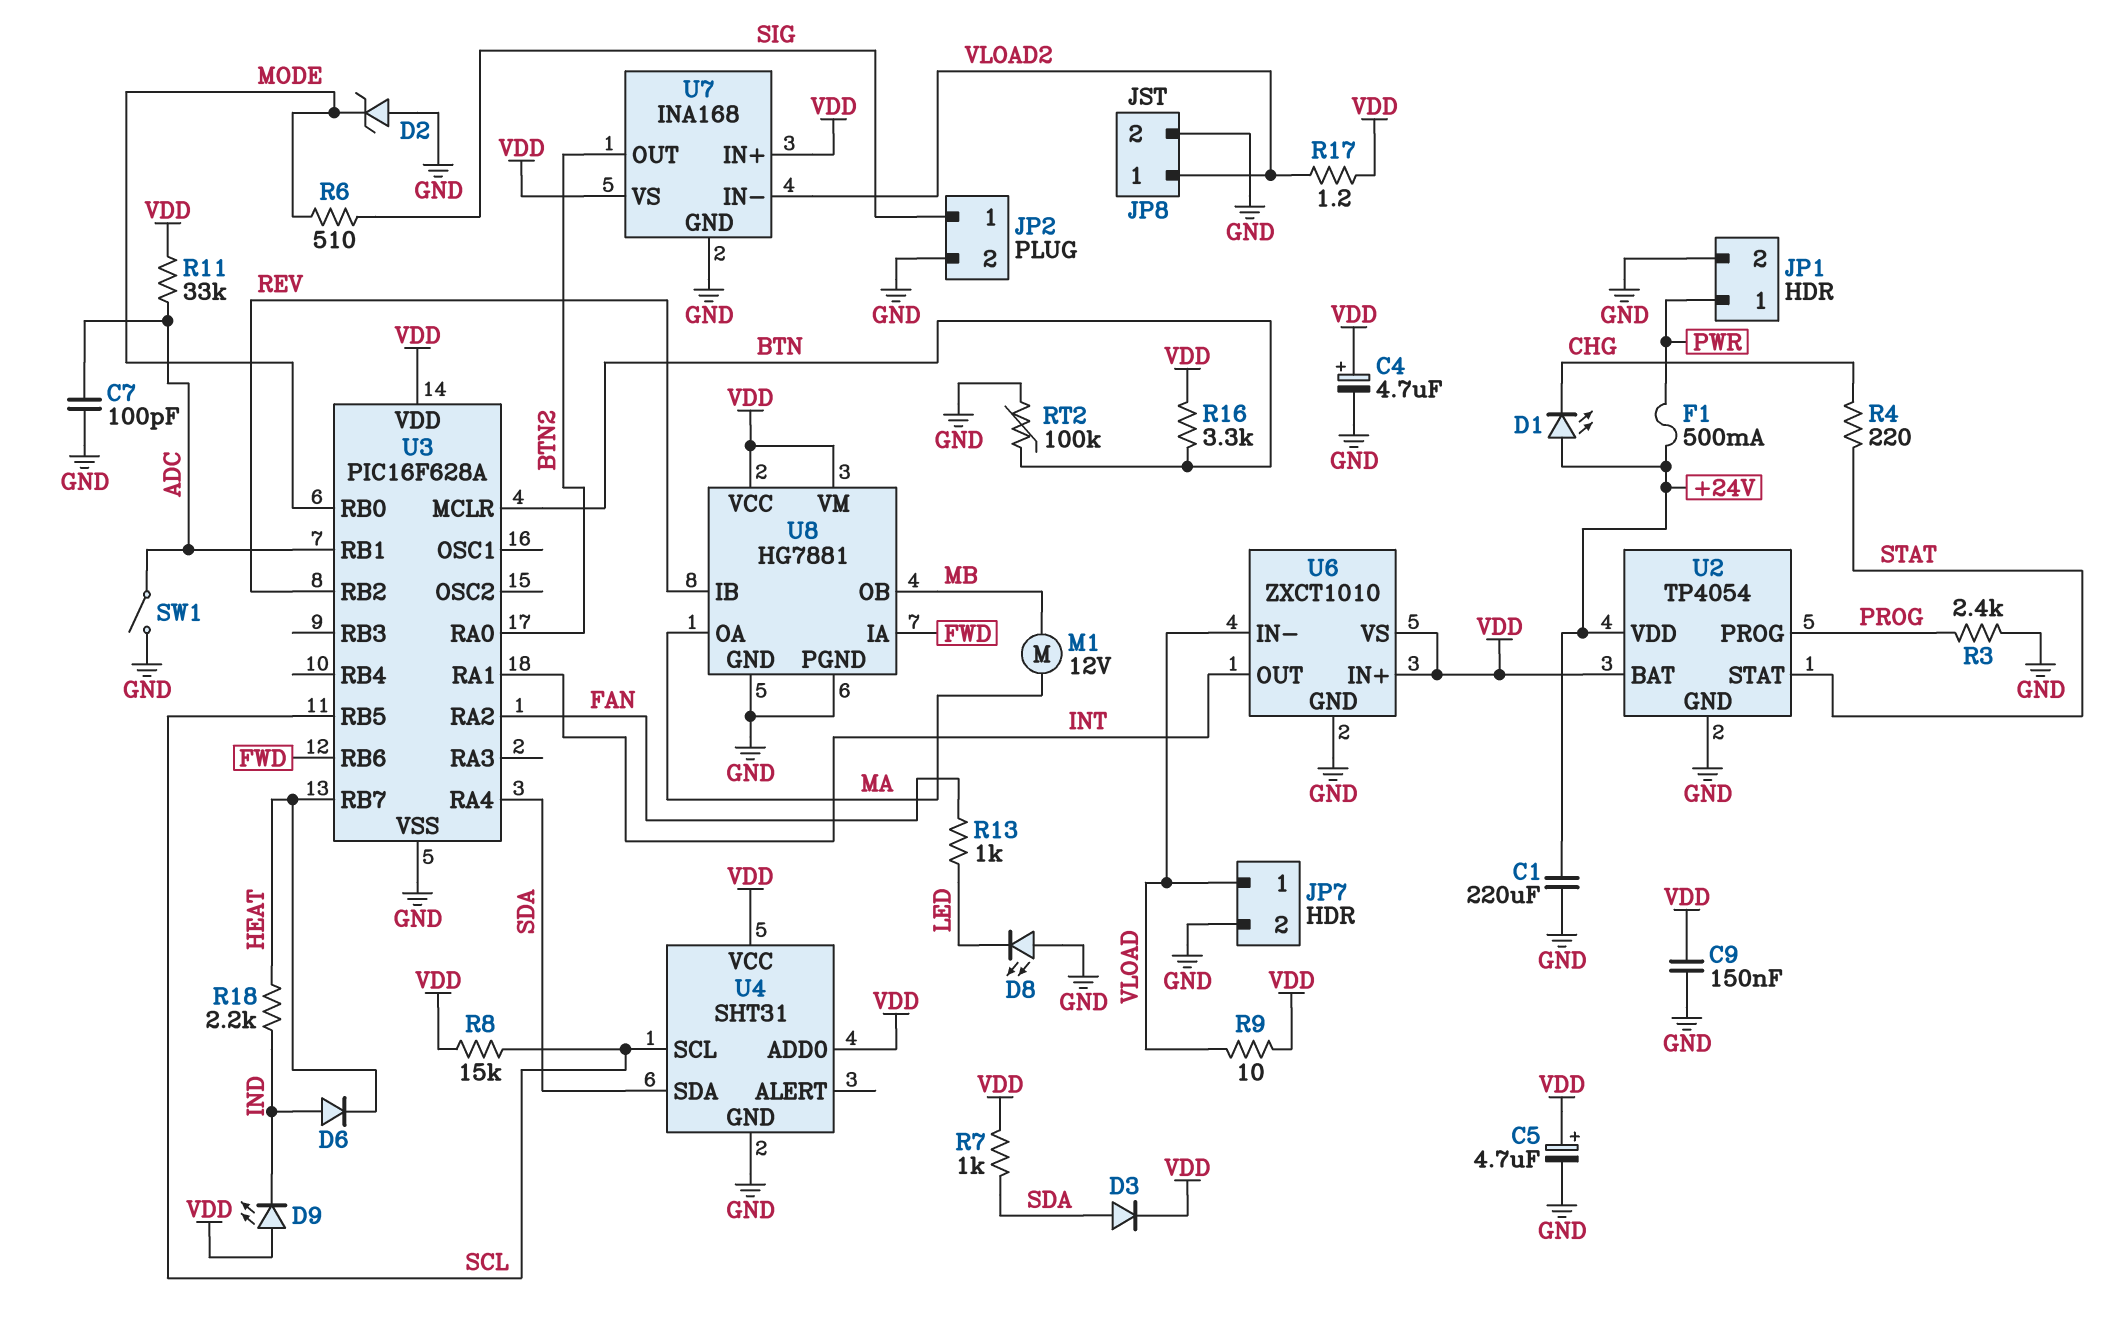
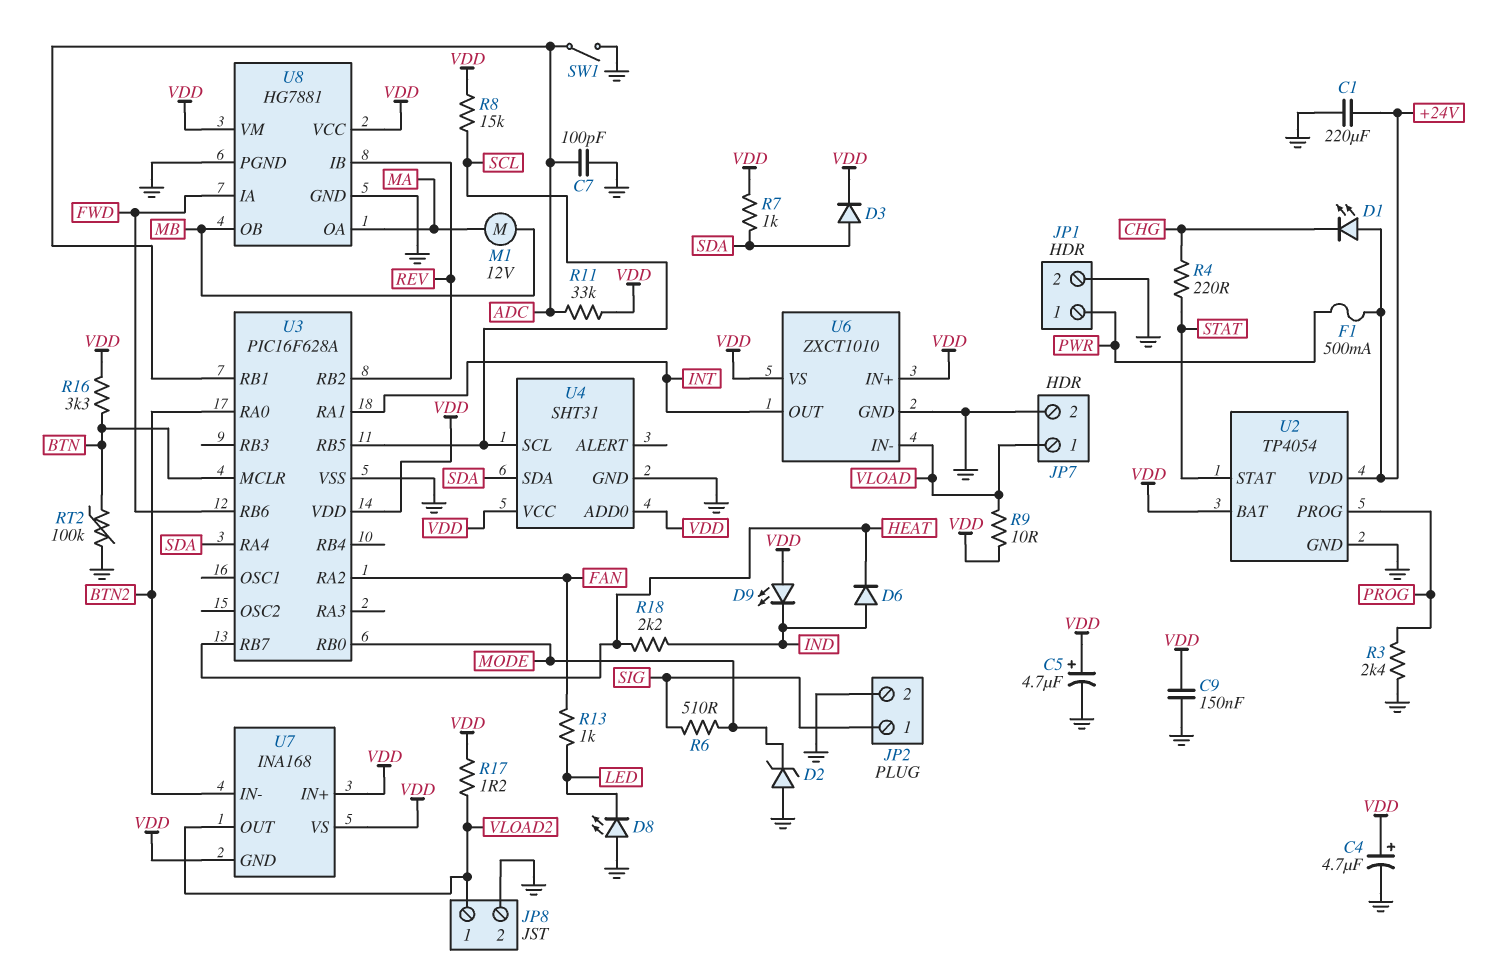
U7 pin GND: GND -> VDD
U7 pin IN-: VLOAD2 -> BTN2
U7 pin OUT: BTN2 -> VLOAD2

